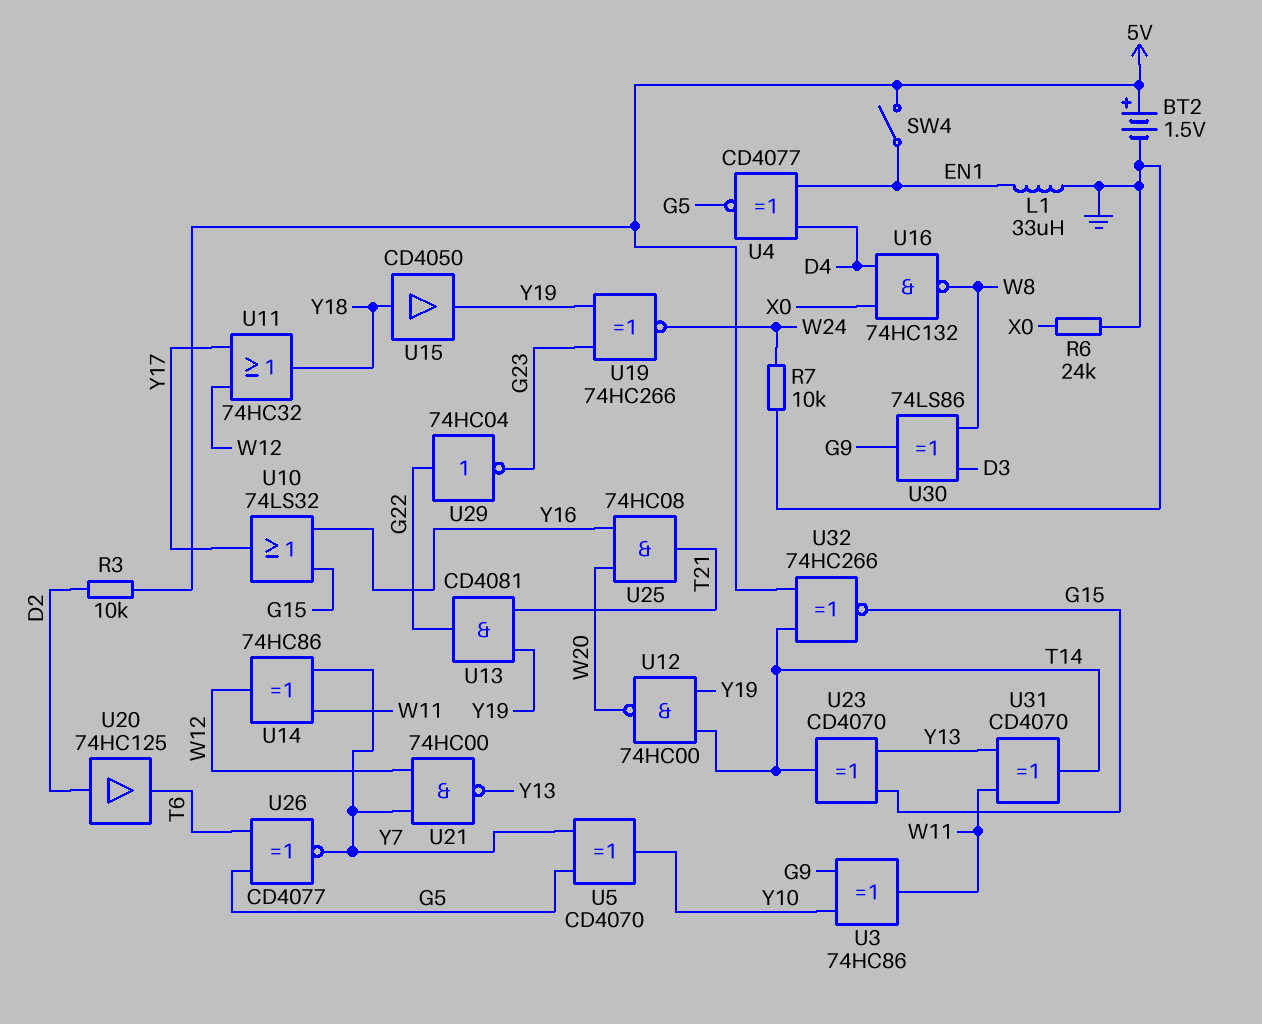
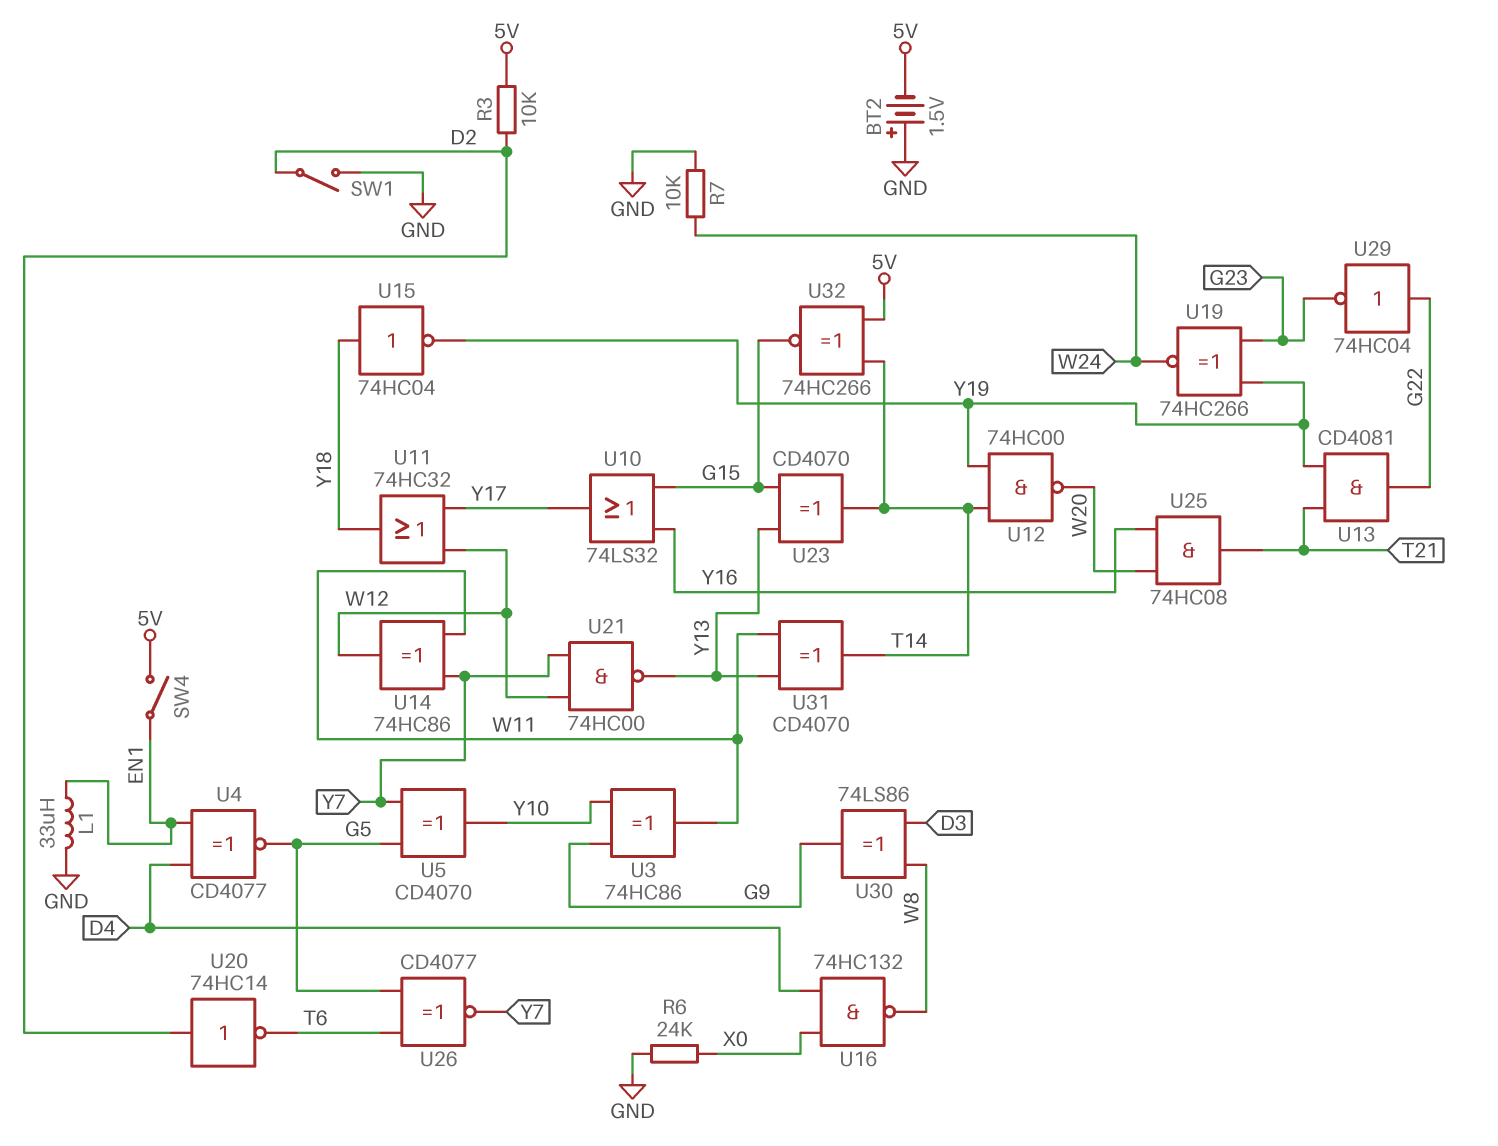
BT2: 1.5V (plus 5V, minus GND) -> 1.5V (plus GND, minus 5V)
SW1: none -> switch (D2, GND)
U15: buffer CD4050 (in Y18, out Y19) -> NOT 74HC04 (in Y18, out Y19)
U20: buffer 74HC125 (in D2, out T6) -> NOT 74HC14 (in D2, out T6)

